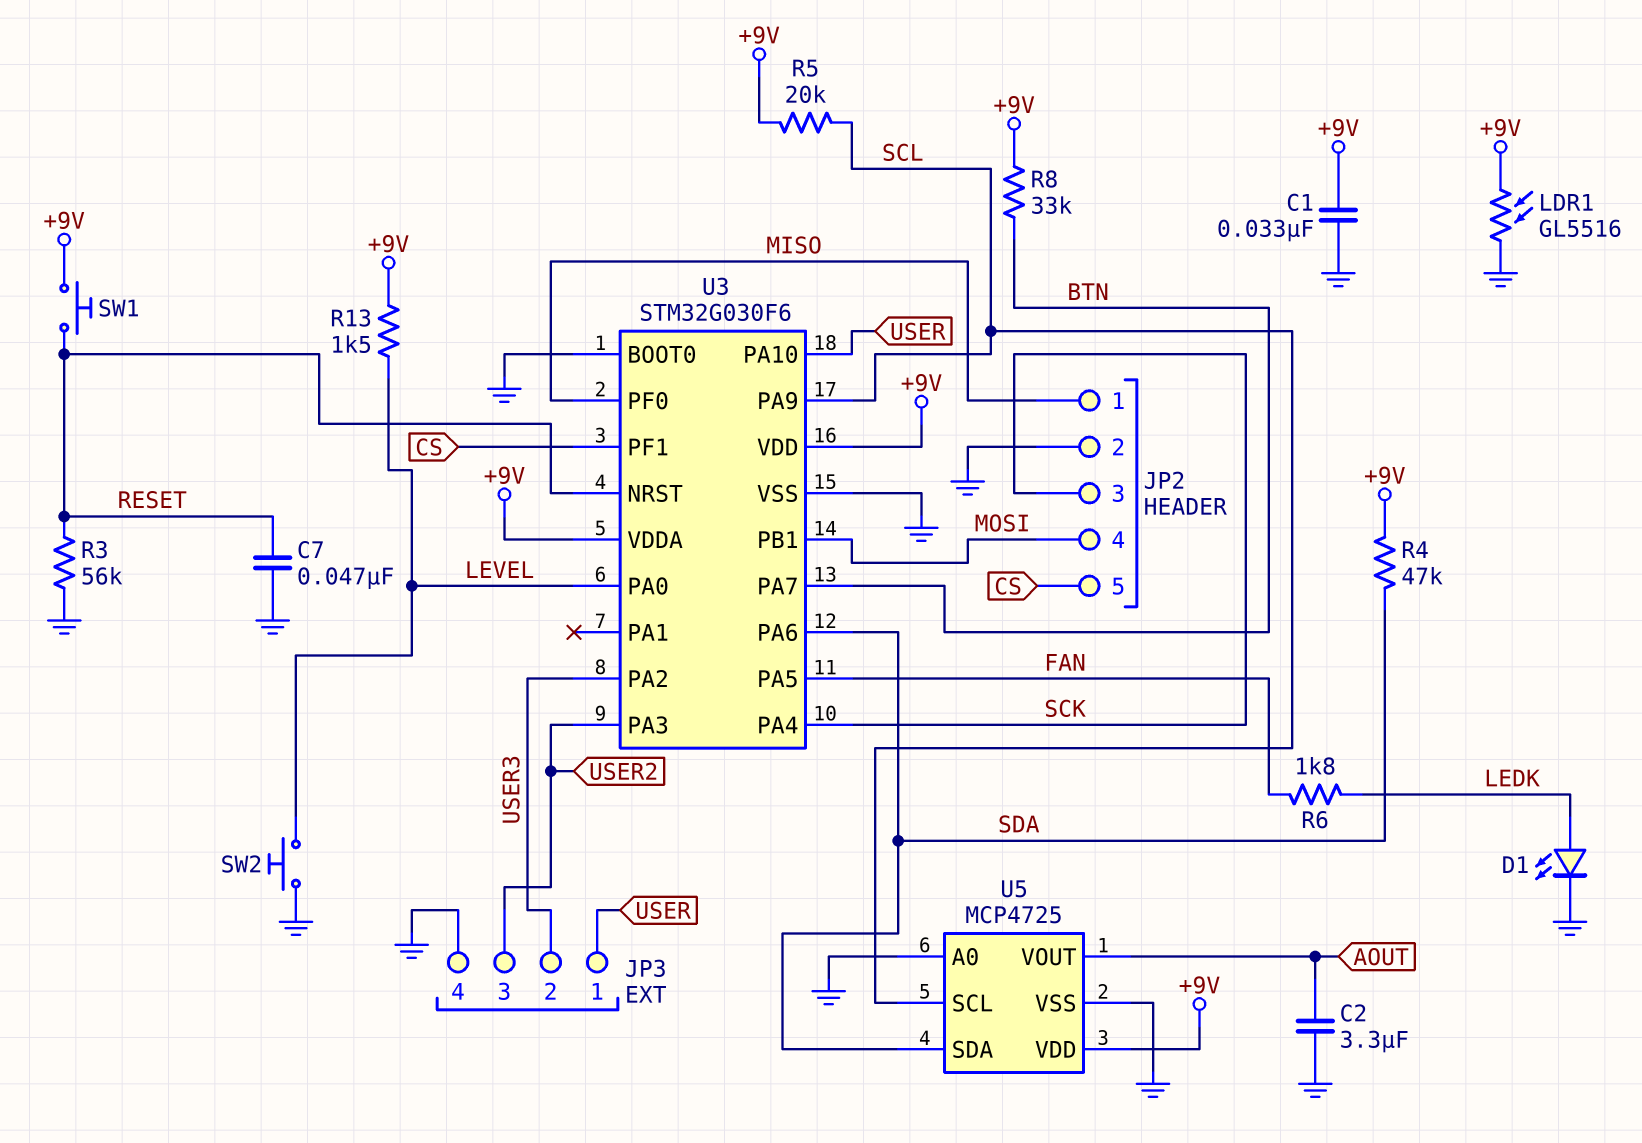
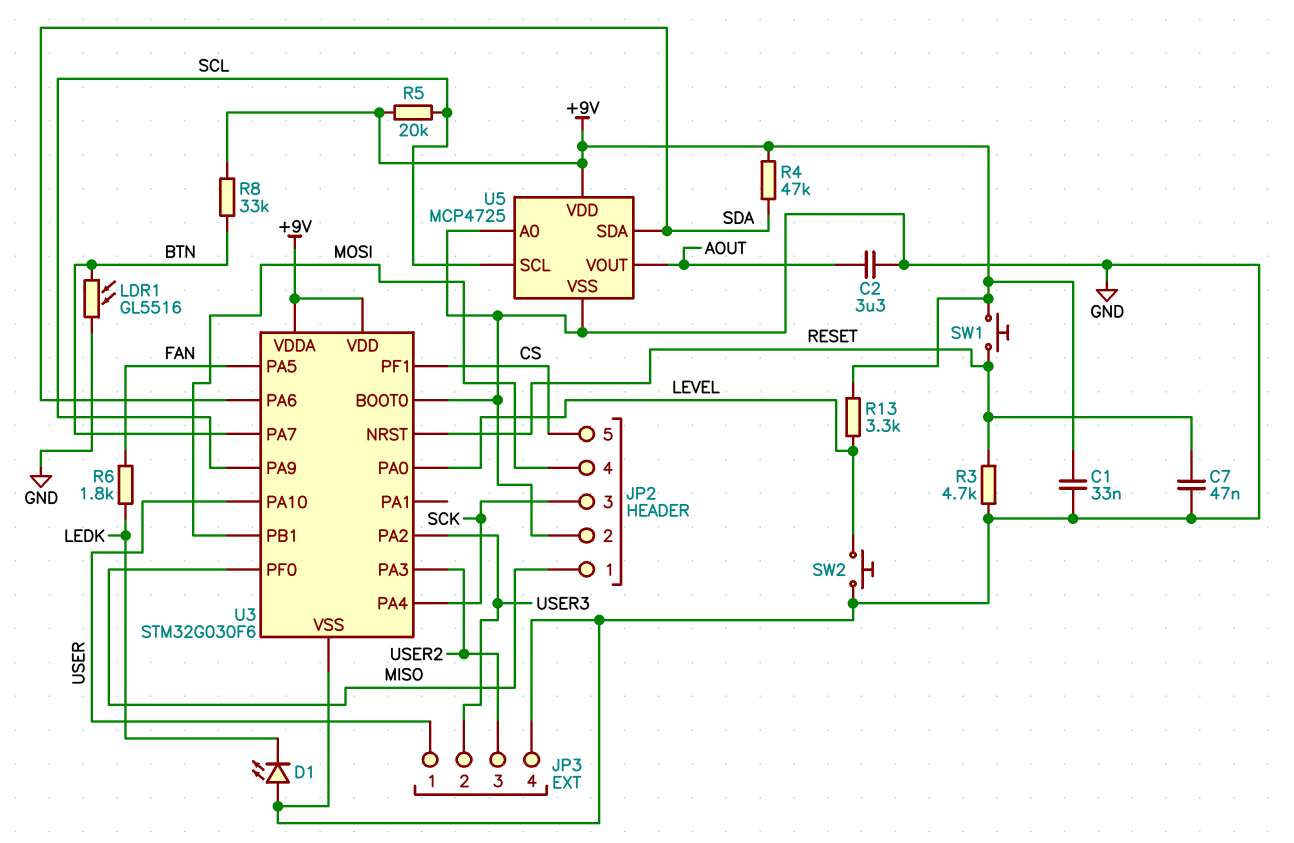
D1: LED (A LEDK, K GND) -> LED (A GND, K LEDK)
LDR1: GL5516 (+9V, GND) -> GL5516 (BTN, GND)
R3: 56k (GND, RESET) -> 4.7k (GND, RESET)
R13: 1.5k (+9V, LEVEL) -> 3.3k (+9V, LEVEL)

